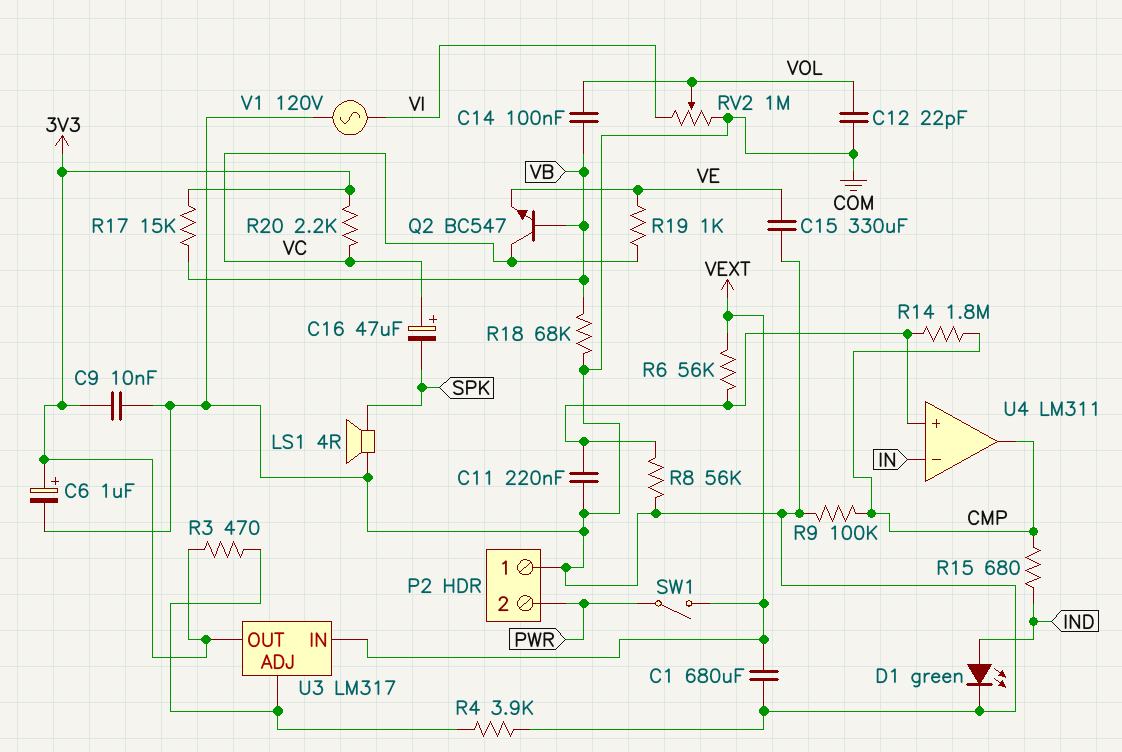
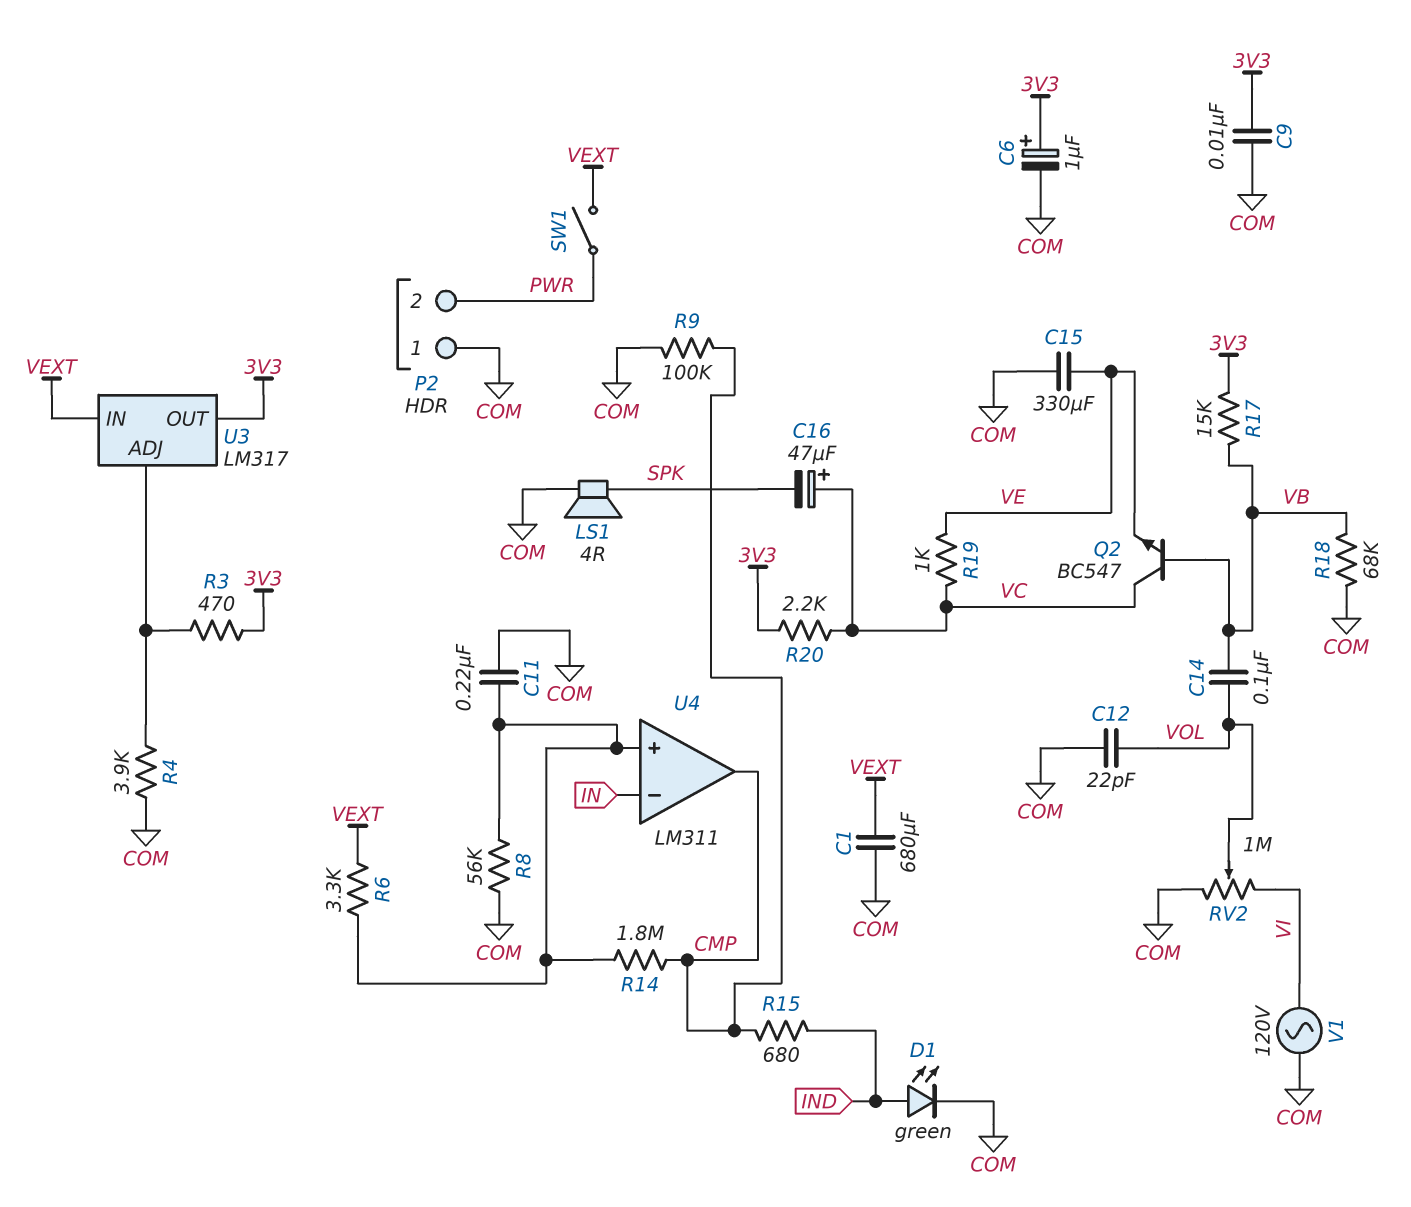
R6: 56k (U4/in+, VEXT) -> 3.3k (U4/in+, VEXT)

